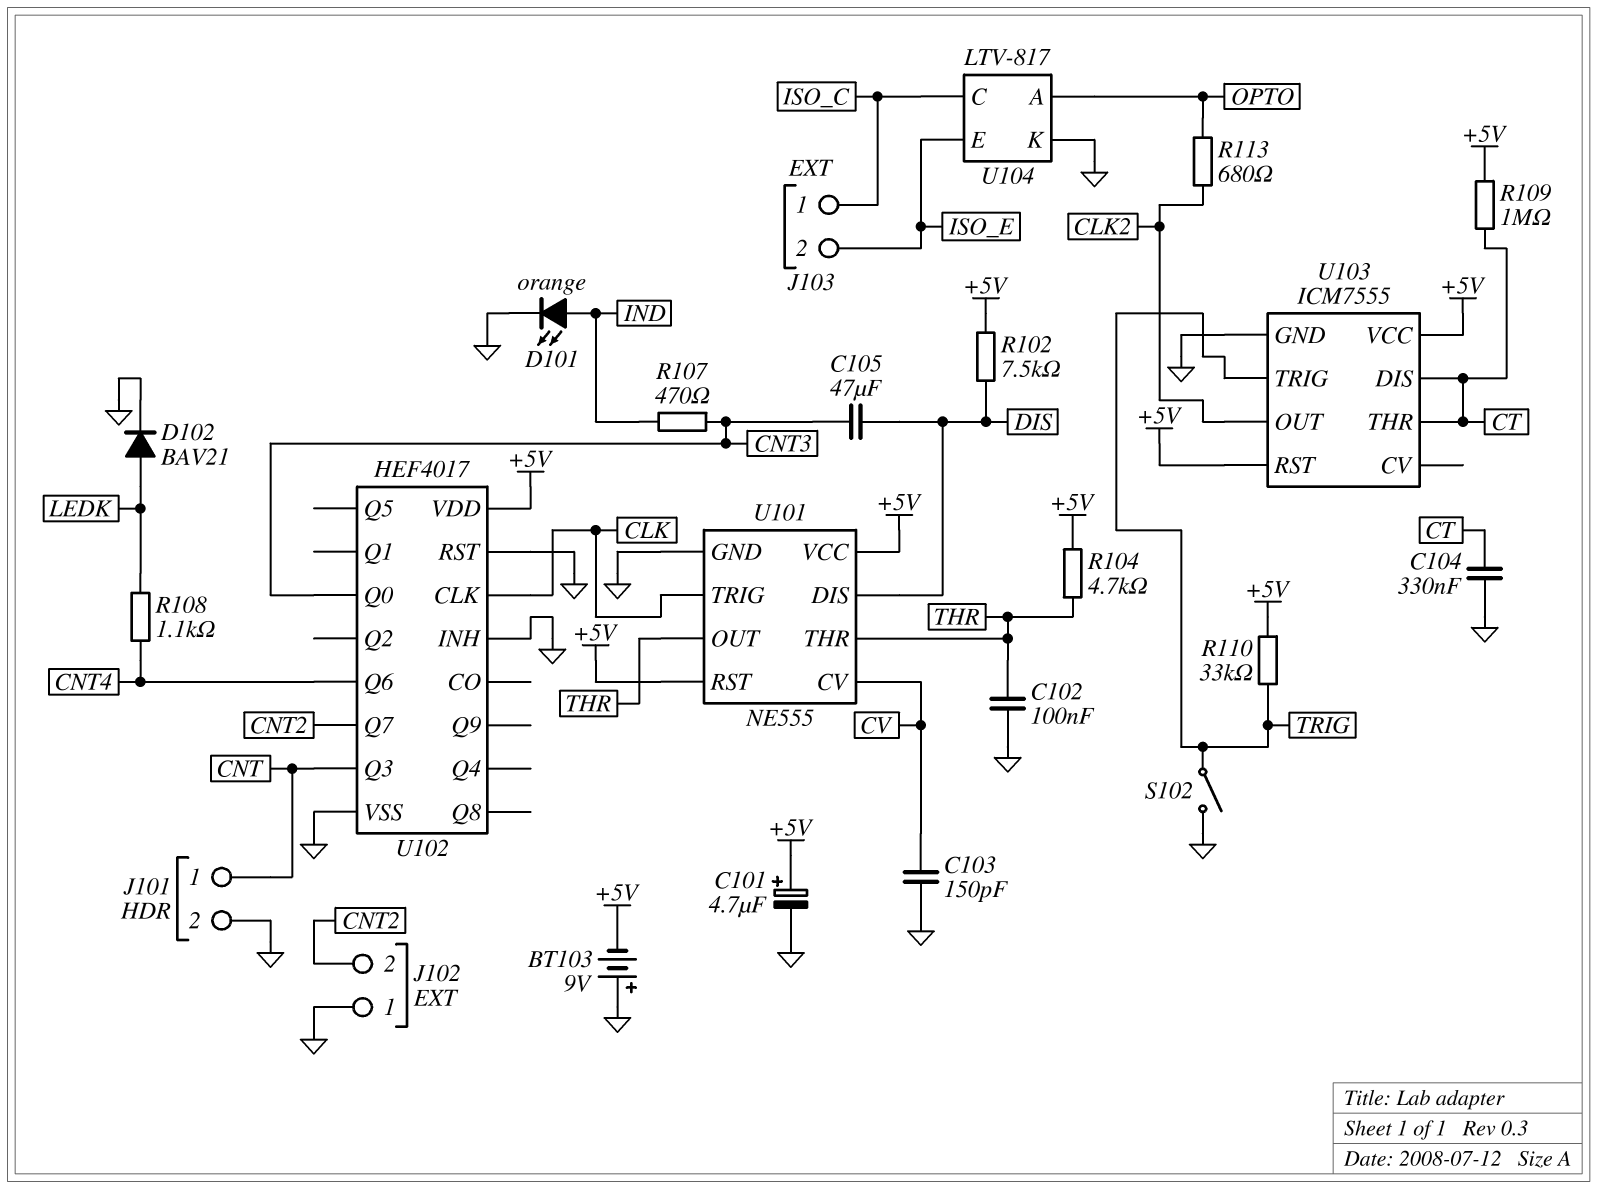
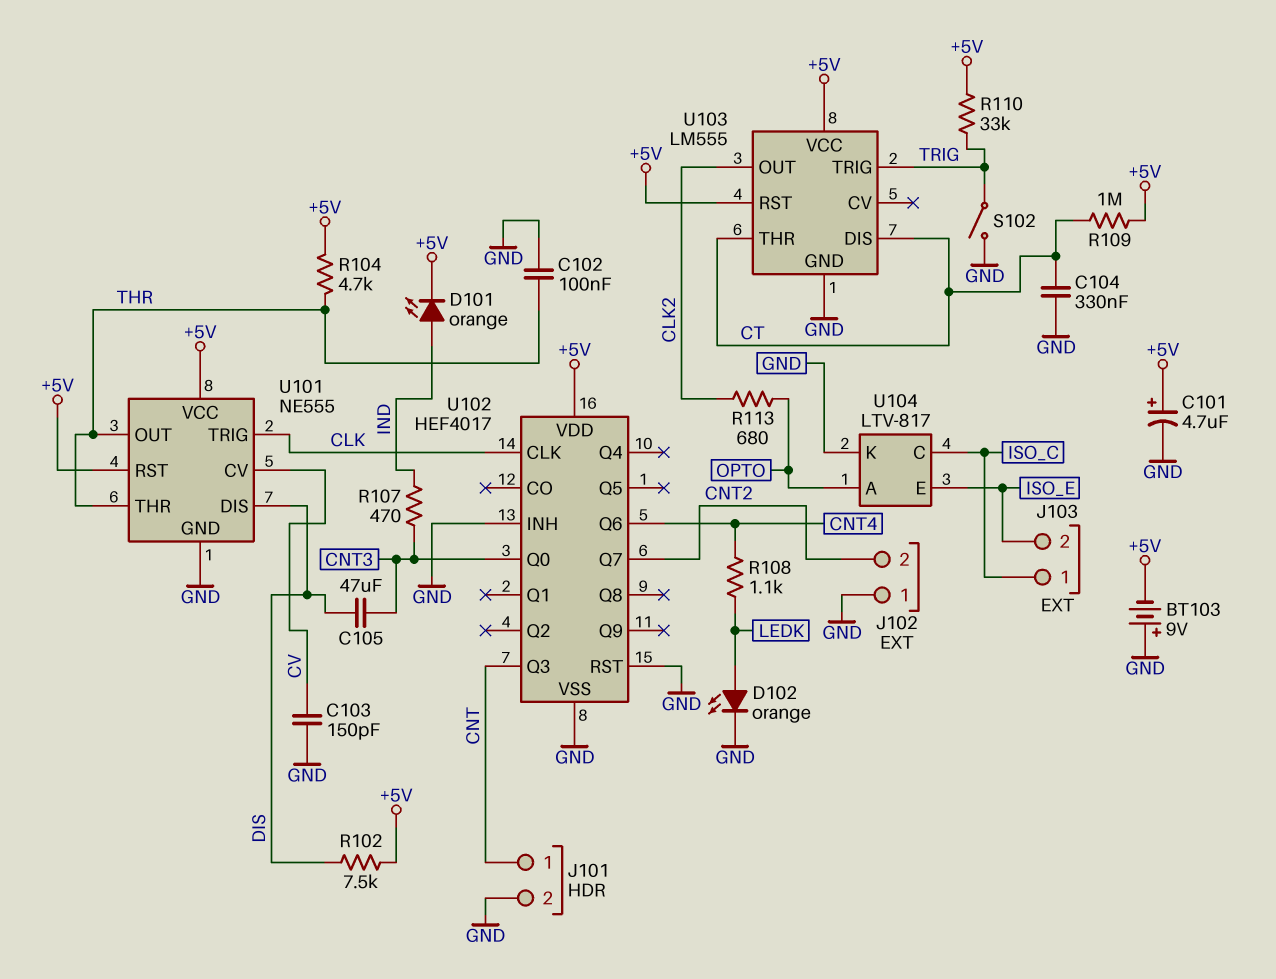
D101: LED orange (A IND, K GND) -> LED orange (A IND, K +5V)
D102: diode BAV21 (A LEDK, K GND) -> LED orange (A LEDK, K GND)
U103: ICM7555 -> LM555

